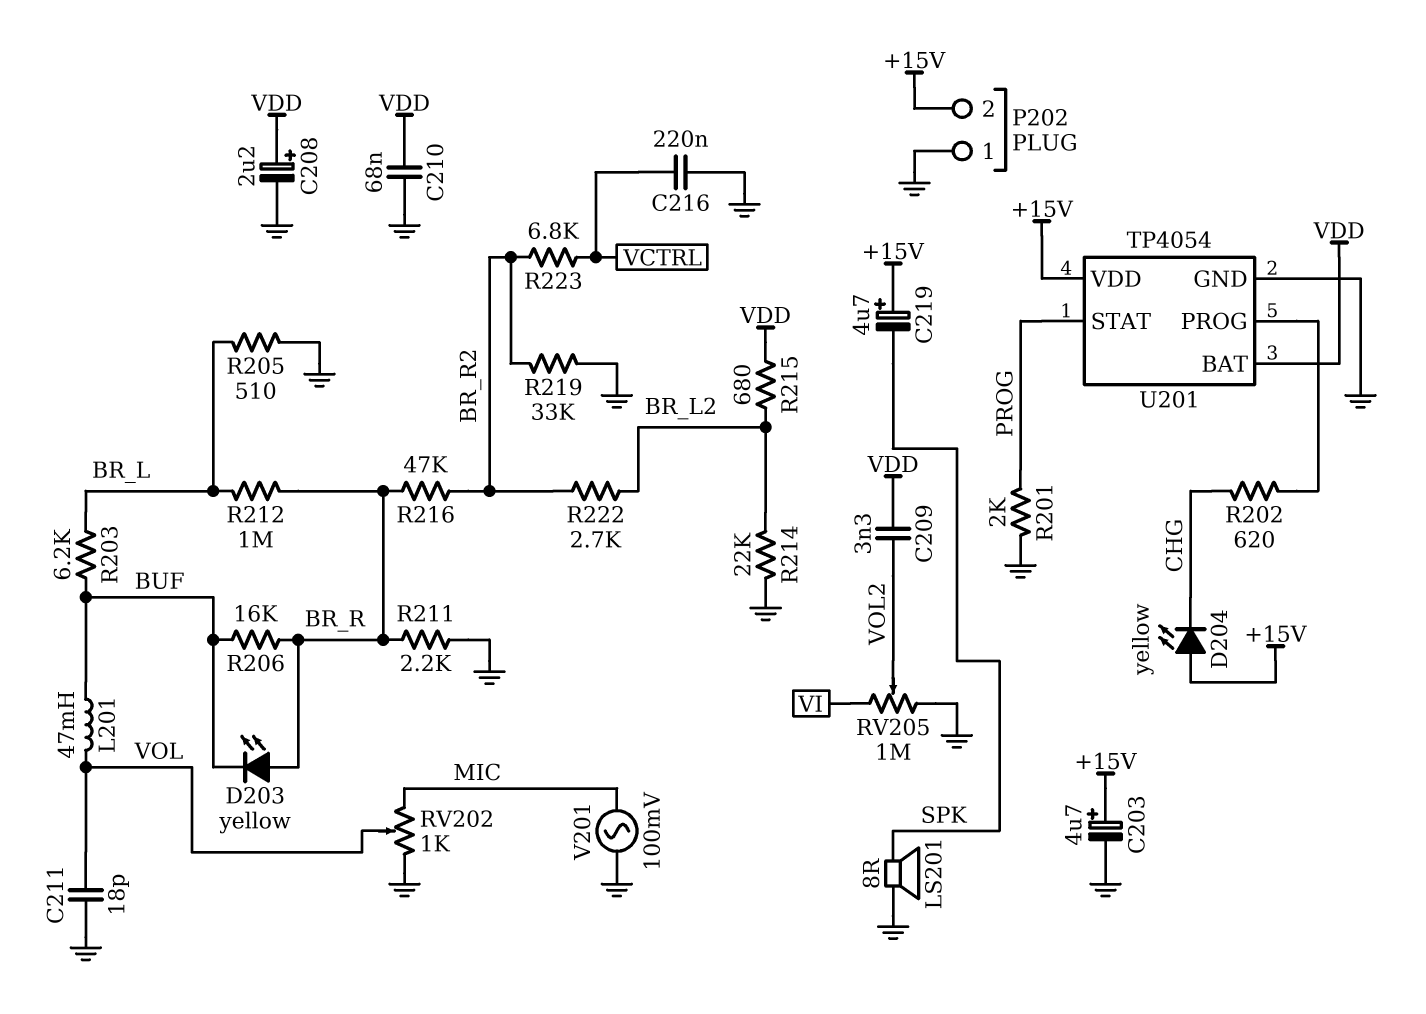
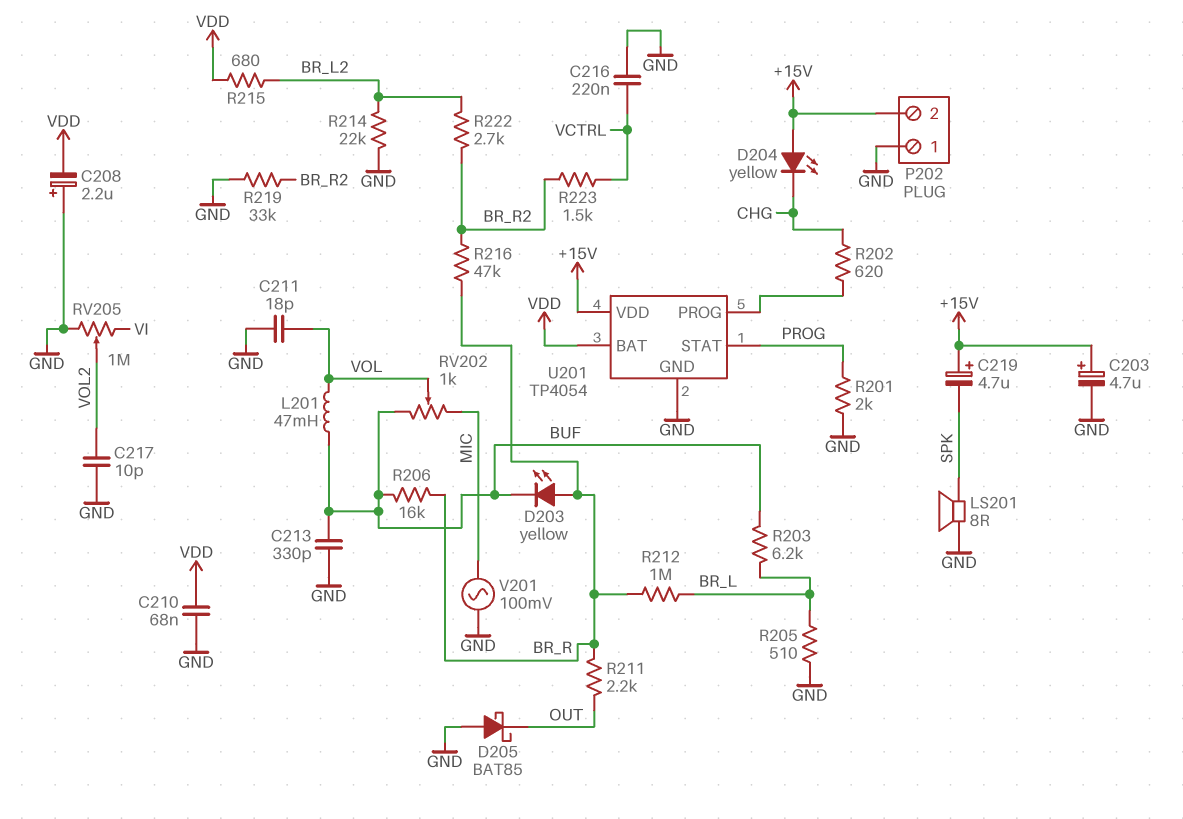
C208: 2.2uF (plus VDD, minus GND) -> 2.2uF (plus GND, minus VDD)
C209: 3.3nF (VDD, VOL2) -> none
C213: none -> 330pF (BUF, GND)
C217: none -> 10pF (GND, VOL2)
D205: none -> schottky BAT85 (A GND, K OUT)
R211: 2.2k (BR_R, GND) -> 2.2k (BR_R, OUT)
R223: 6.8k (BR_R2, VCTRL) -> 1.5k (BR_R2, VCTRL)
RV202: 1k (GND, MIC, wiper VOL) -> 1k (BUF, MIC, wiper VOL)

